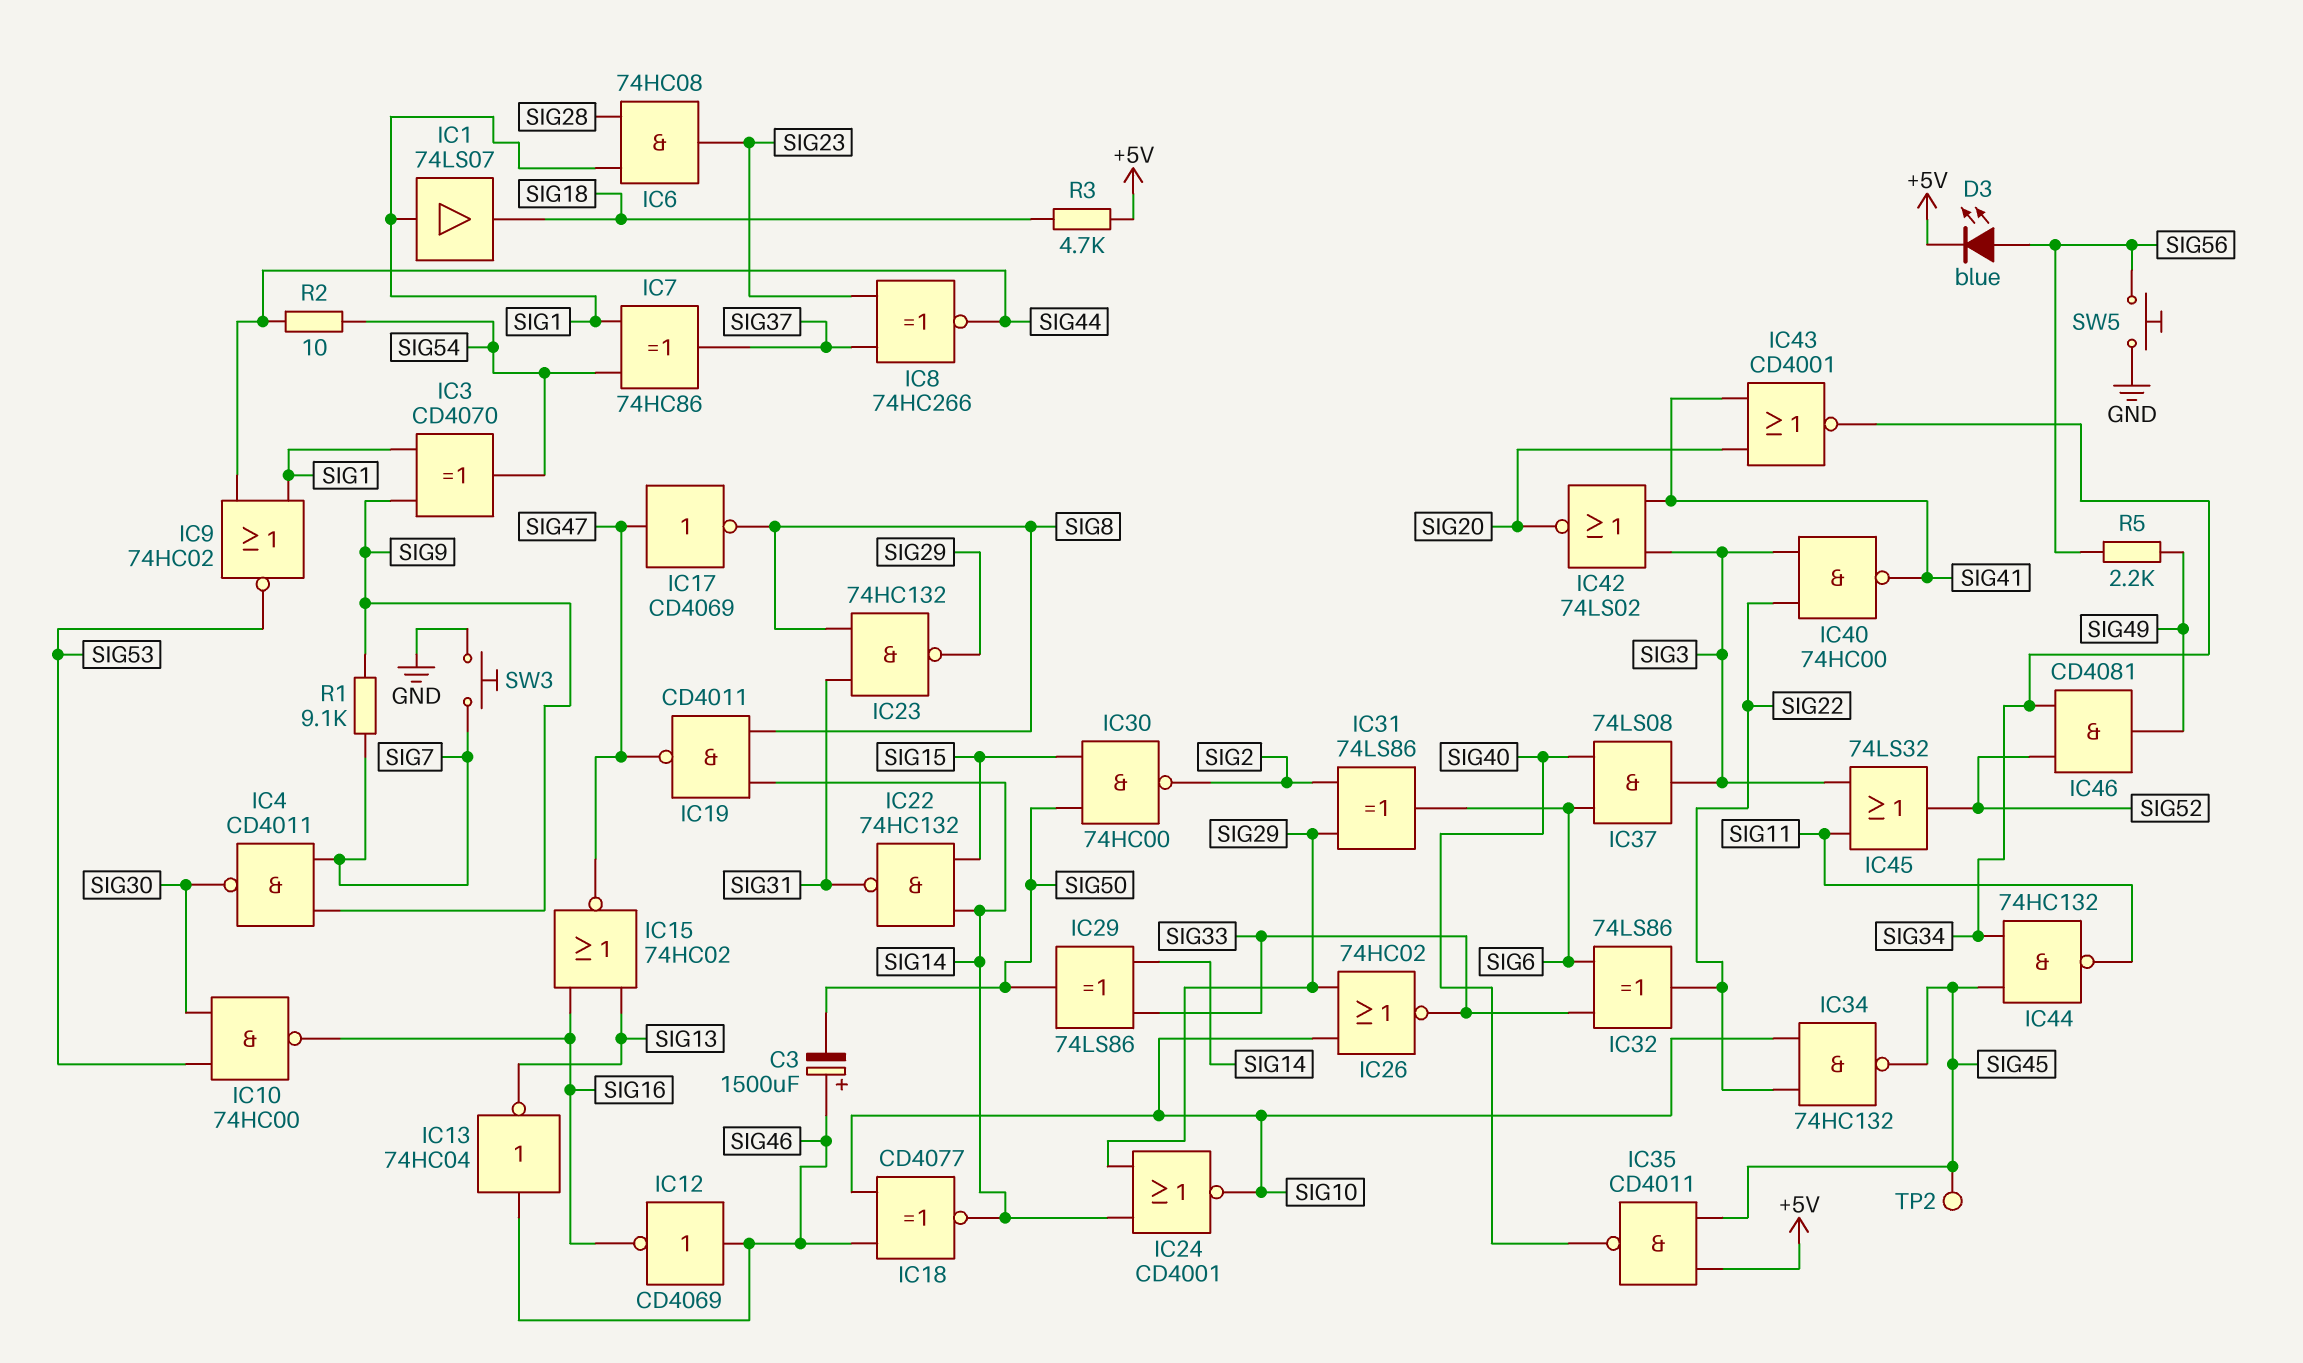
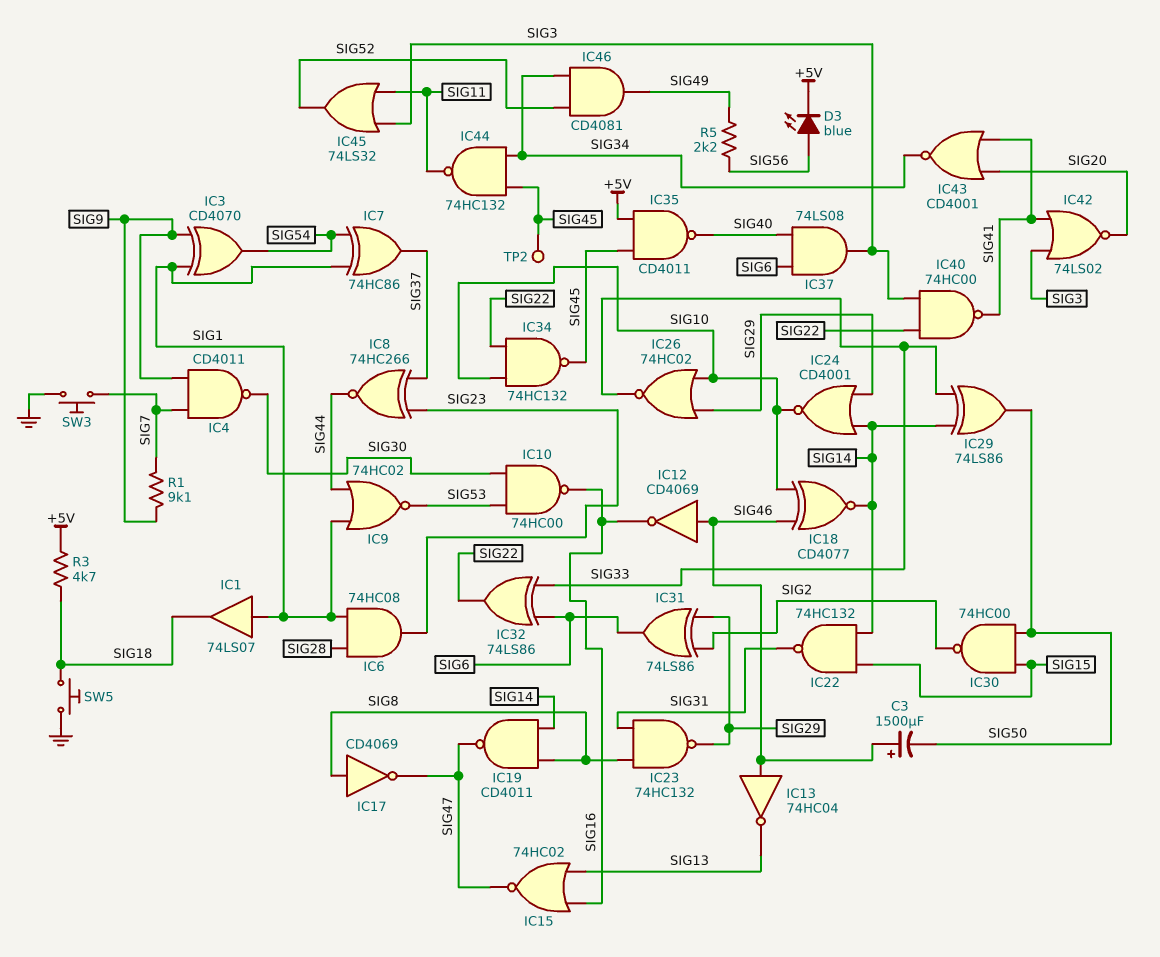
IC17: NOT CD4069 (in SIG47, out SIG8) -> NOT CD4069 (in SIG8, out SIG47)
R2: 10 (SIG44, SIG54) -> none
SW5: button (GND, SIG56) -> button (GND, SIG18)

